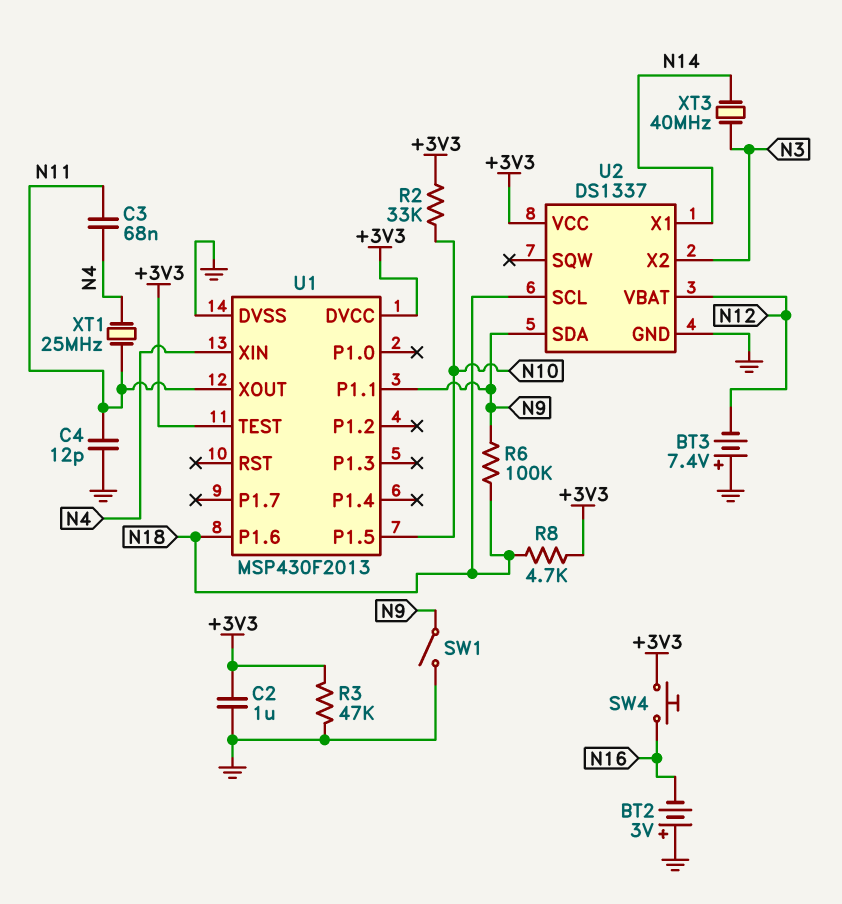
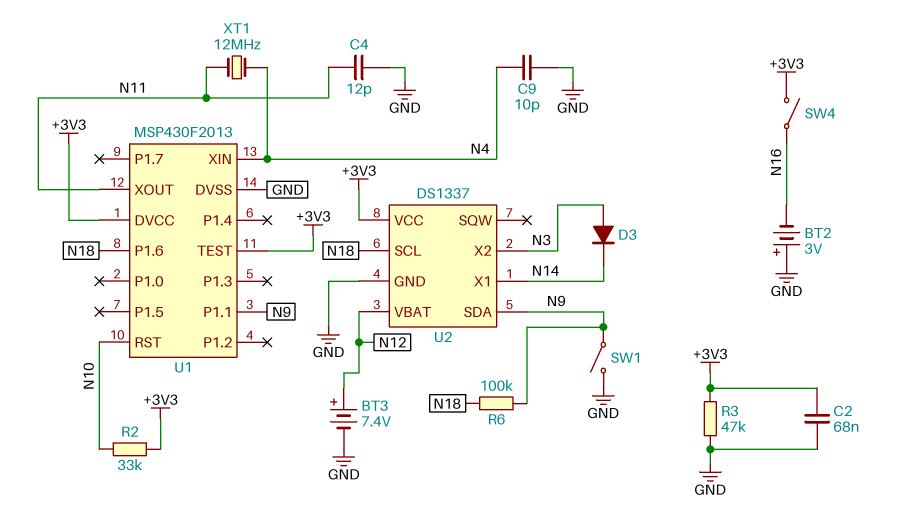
BT3: 7.4V (plus GND, minus N12) -> 7.4V (plus N12, minus GND)
C2: 1uF (+3V3, GND) -> 68nF (+3V3, GND)
C3: 68nF (N4, N11) -> none
C9: none -> 10pF (GND, N4)
D3: none -> diode (A N3, K N14)
R8: 4.7k (+3V3, N18) -> none
SW4: button (+3V3, N16) -> switch (+3V3, N16)
U1 pin P1.5: N10 -> none
U1 pin RST: none -> N10
XT1: 25MHz (N4, N11) -> 12MHz (N4, N11)
XT3: 40MHz (N3, N14) -> none

